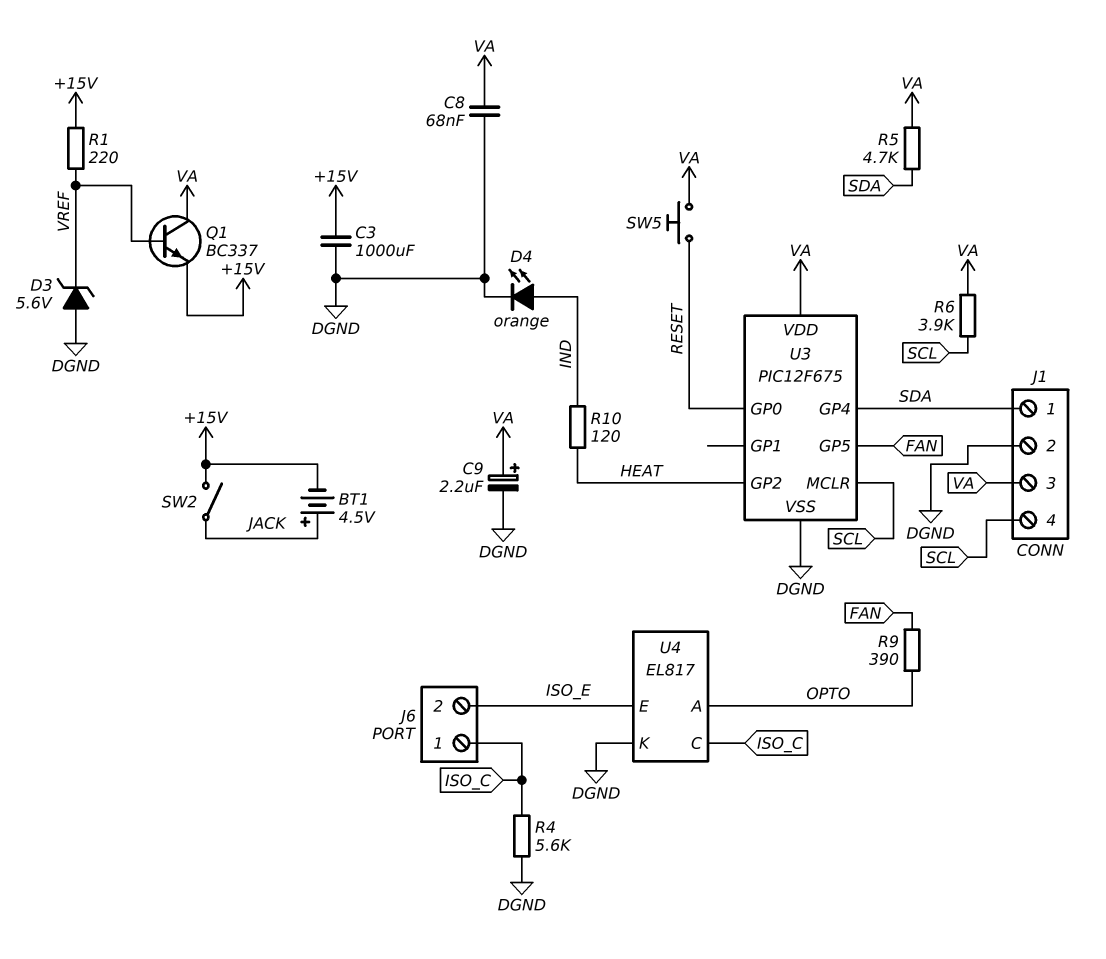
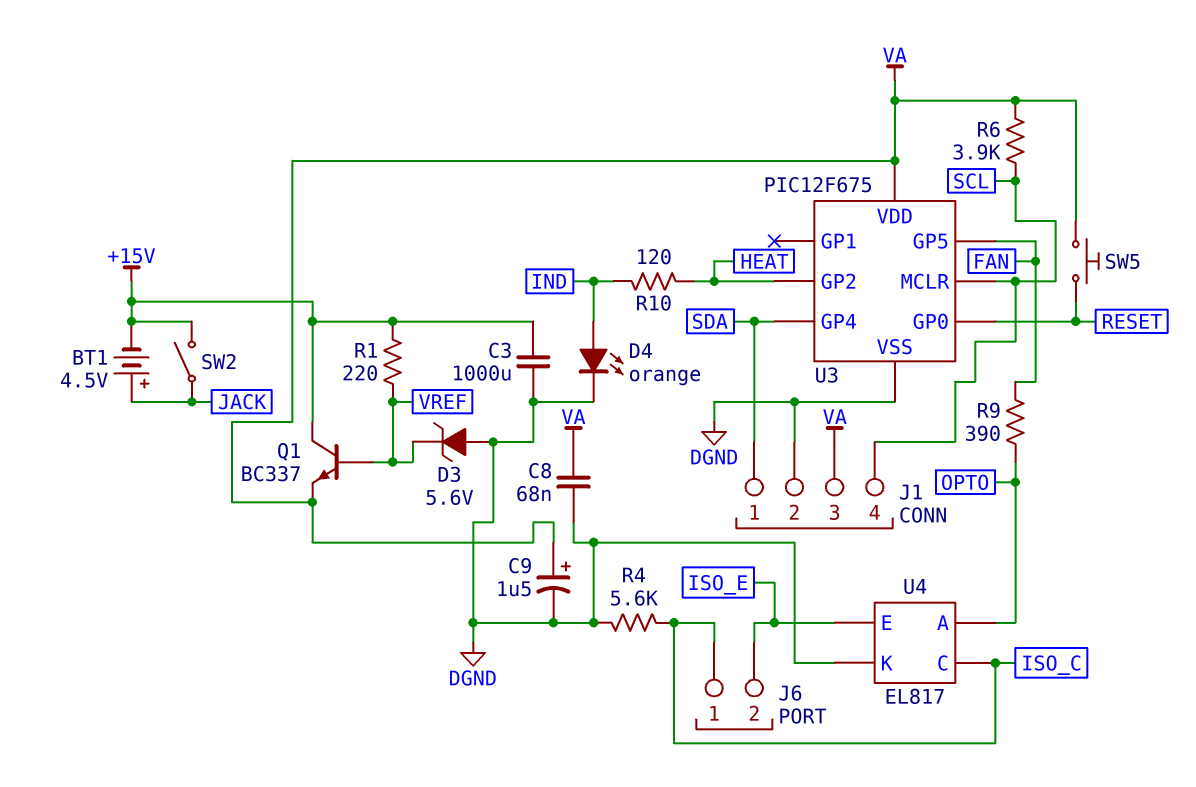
C9: 2.2uF (plus VA, minus DGND) -> 1.5uF (plus VA, minus DGND)
Q1: NPN BC337 (B VREF, C VA, E +15V) -> NPN BC337 (B VREF, C +15V, E VA)
R5: 4.7k (SDA, VA) -> none

